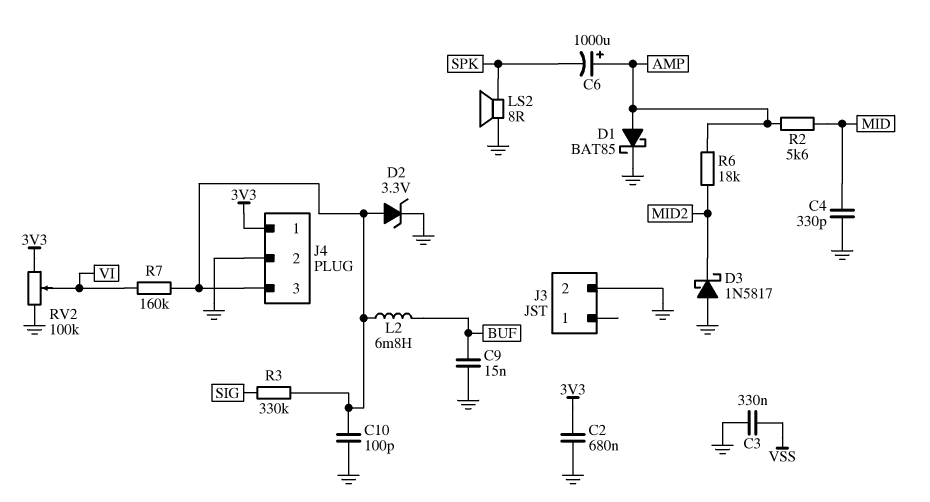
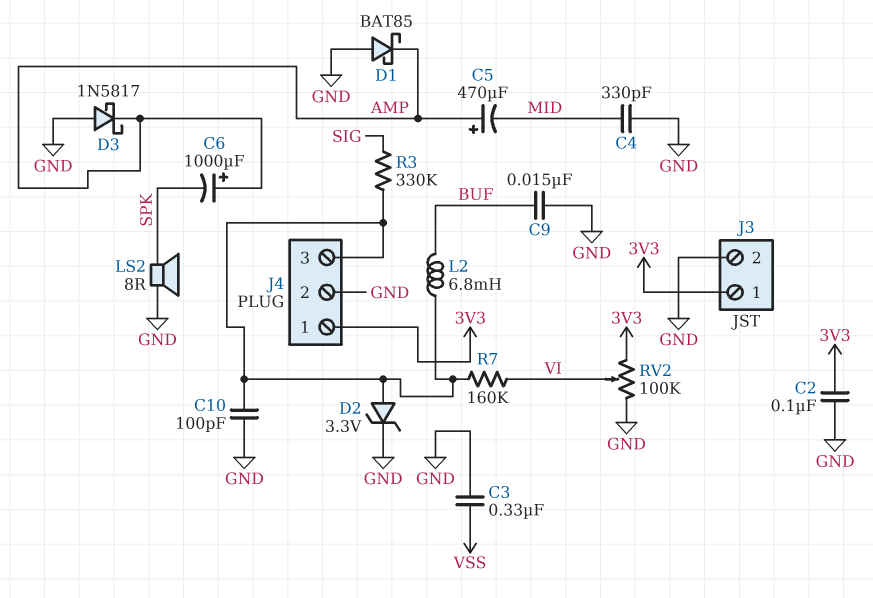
C2: 680nF (3V3, GND) -> 100nF (3V3, GND)
C5: none -> 470uF (plus AMP, minus MID)
D1: schottky BAT85 (A AMP, K GND) -> schottky BAT85 (A GND, K AMP)
D3: schottky 1N5817 (A GND, K MID2) -> schottky 1N5817 (A GND, K AMP)
J3 pin 1: none -> 3V3
R2: 5.6k (AMP, MID) -> none
R6: 18k (AMP, MID2) -> none

